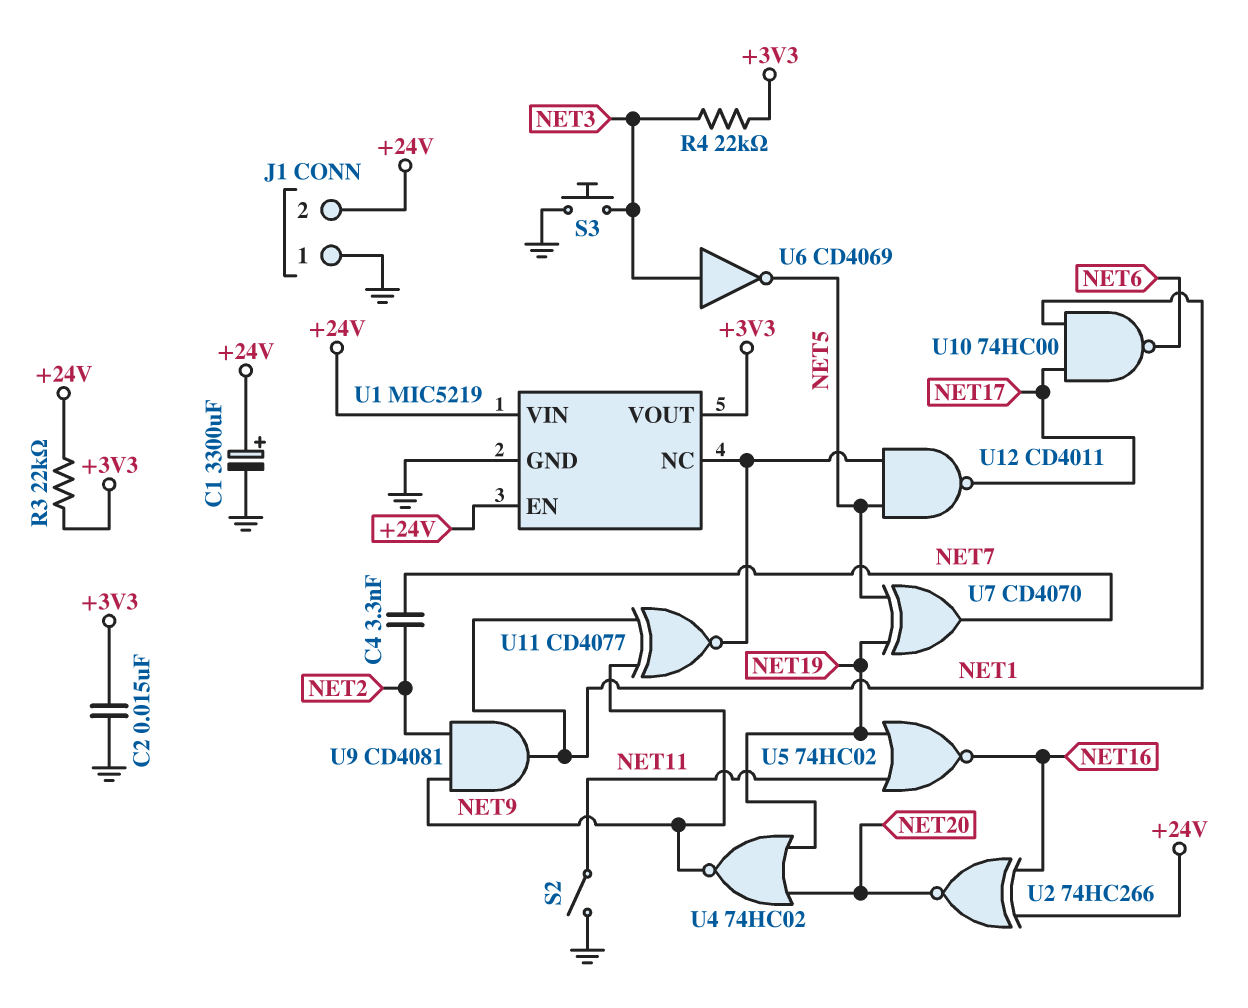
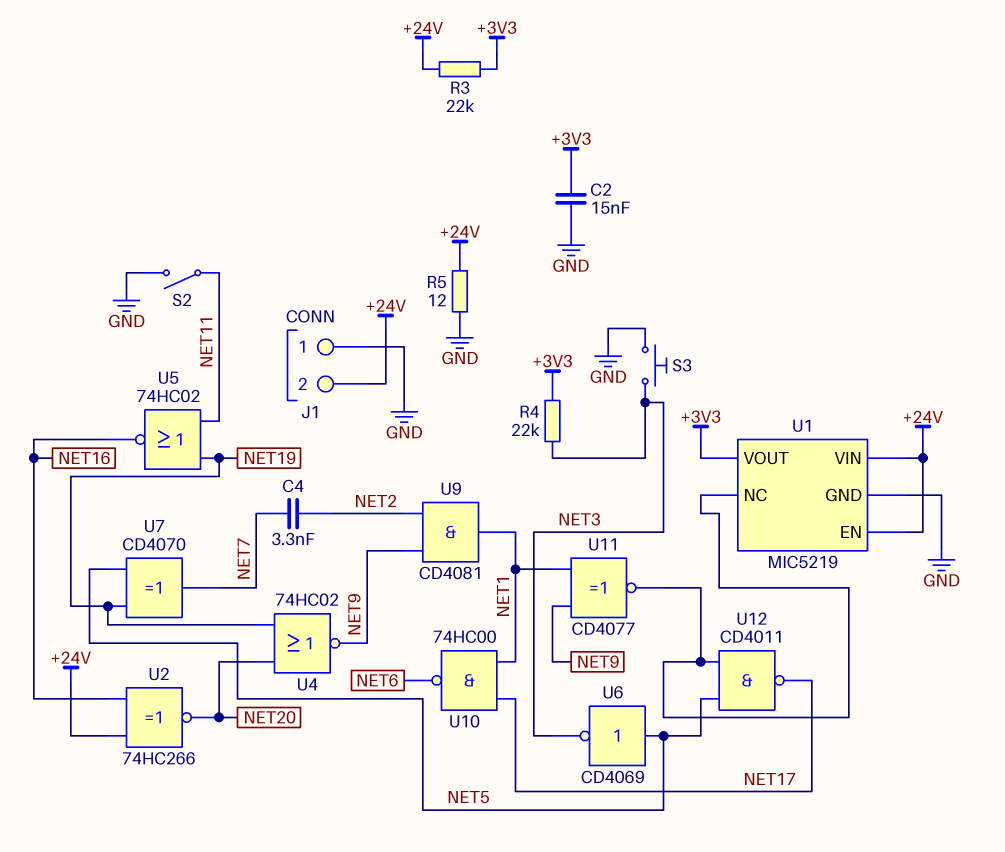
C1: 3300uF (plus +24V, minus GND) -> none
R5: none -> 12 (+24V, GND)
U6: NOT CD4069 (in NET3, out NET5) -> NOT CD4069 (in NET5, out NET3)

